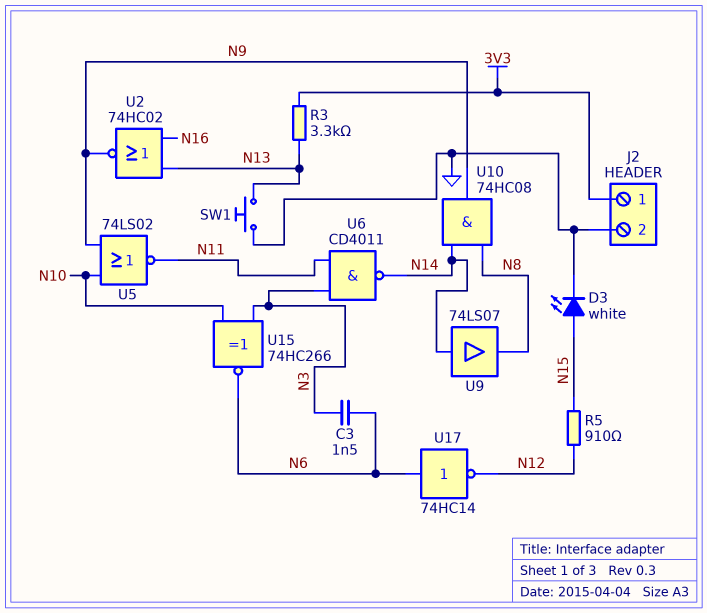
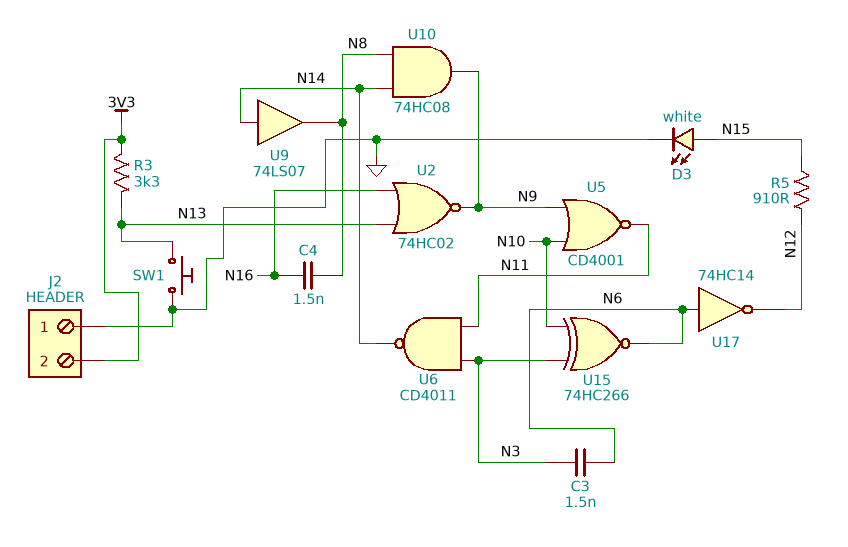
C4: none -> 1.5nF (N8, N16)
J2 pin 1: 3V3 -> GND
J2 pin 2: GND -> 3V3
U5: NOR 74LS02 (in N9, in N10, out N11) -> NOR CD4001 (in N9, in N10, out N11)

